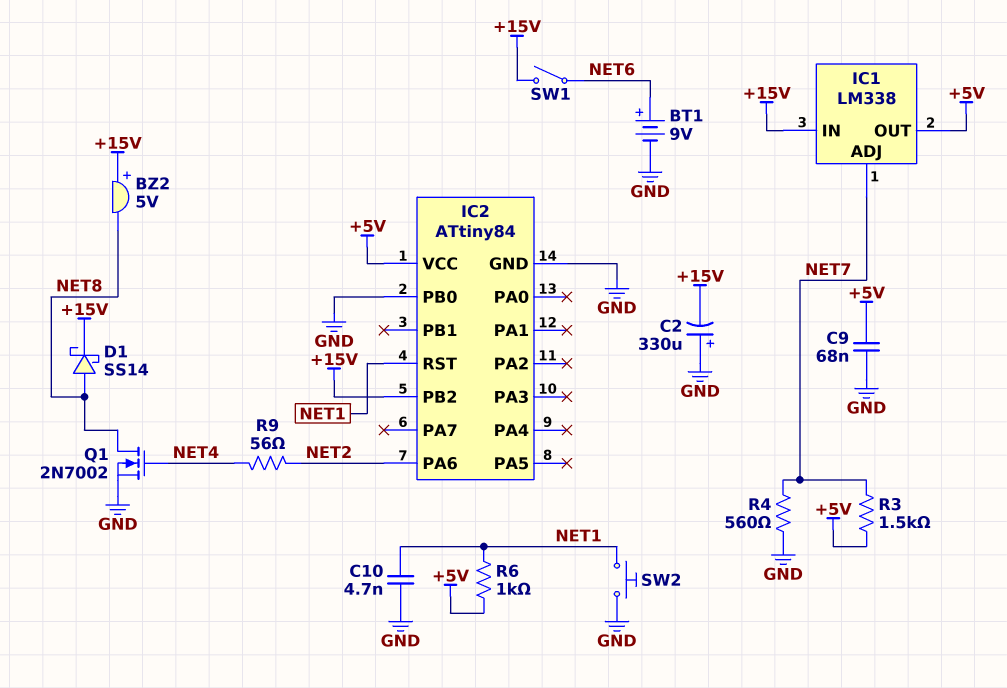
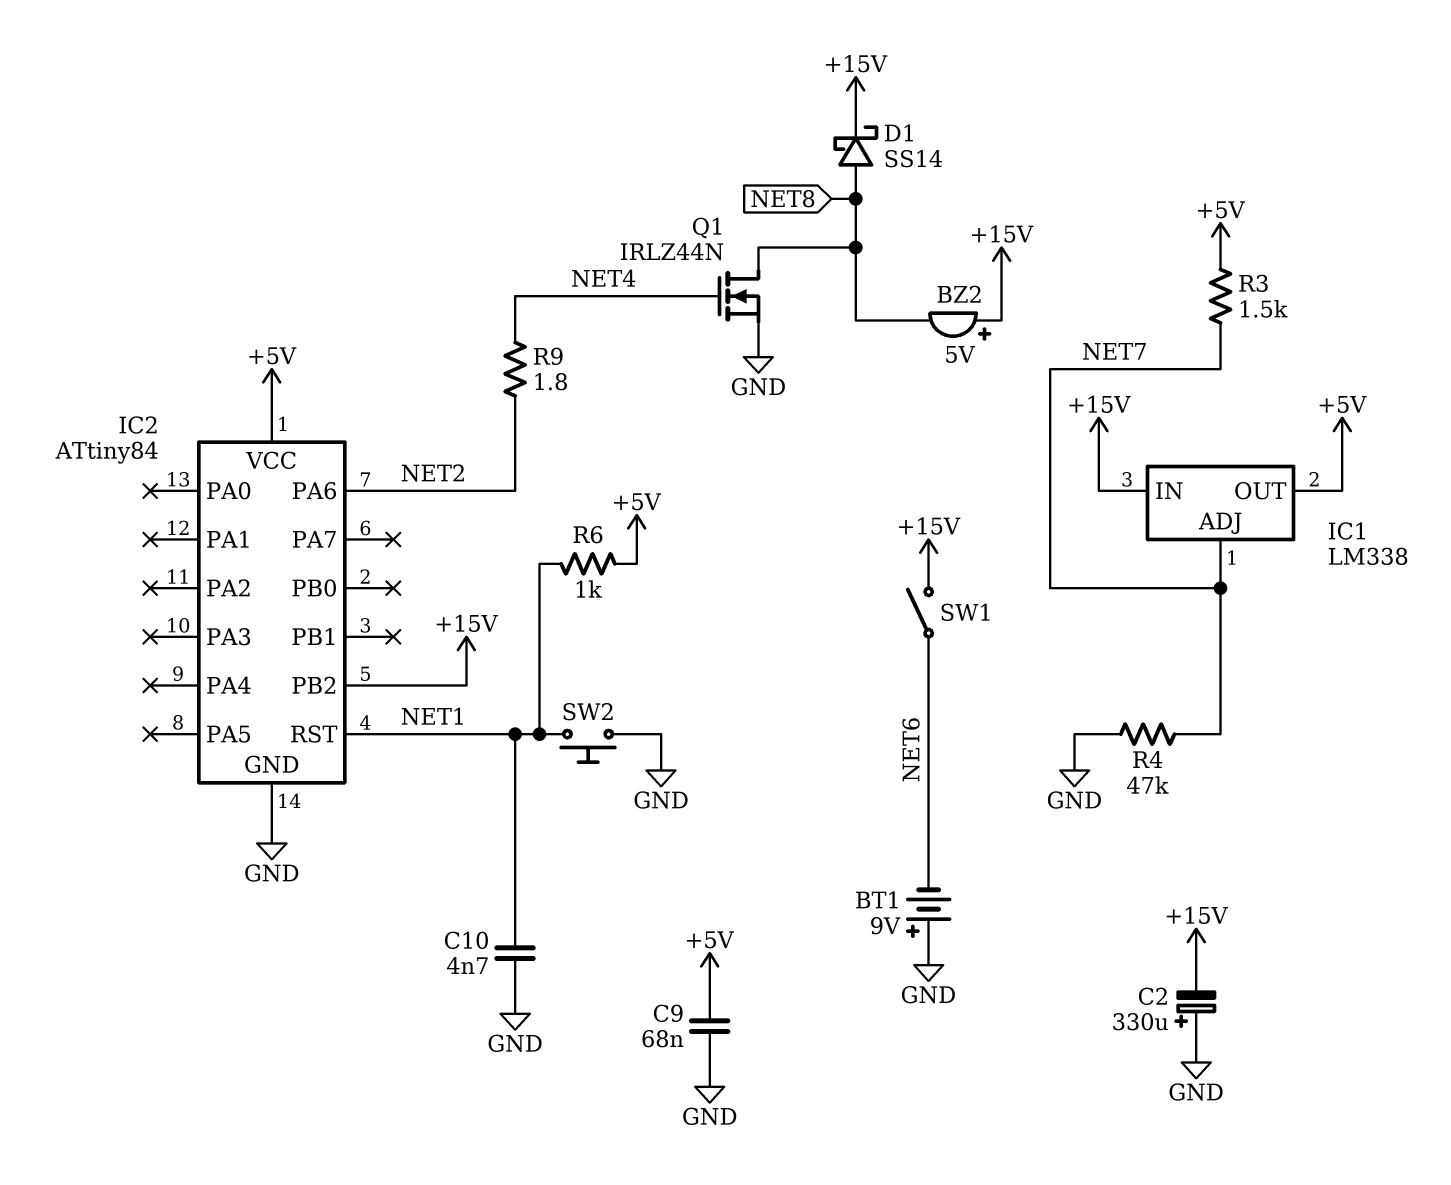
BT1: 9V (plus NET6, minus GND) -> 9V (plus GND, minus NET6)
IC2 pin PB0: GND -> none
Q1: NMOS 2N7002 (G NET4, D NET8, S GND) -> NMOS IRLZ44N (G NET4, D NET8, S GND)
R4: 560 (GND, NET7) -> 47k (GND, NET7)
R9: 56 (NET2, NET4) -> 1.8 (NET2, NET4)

